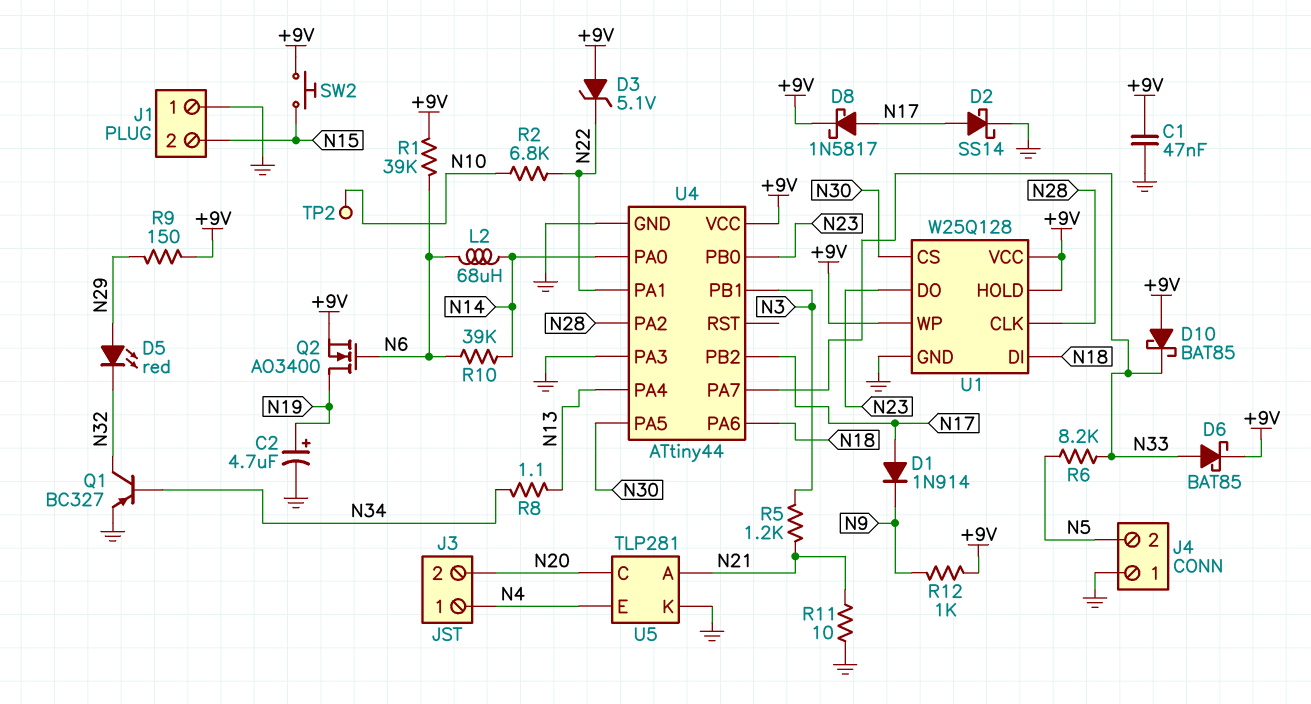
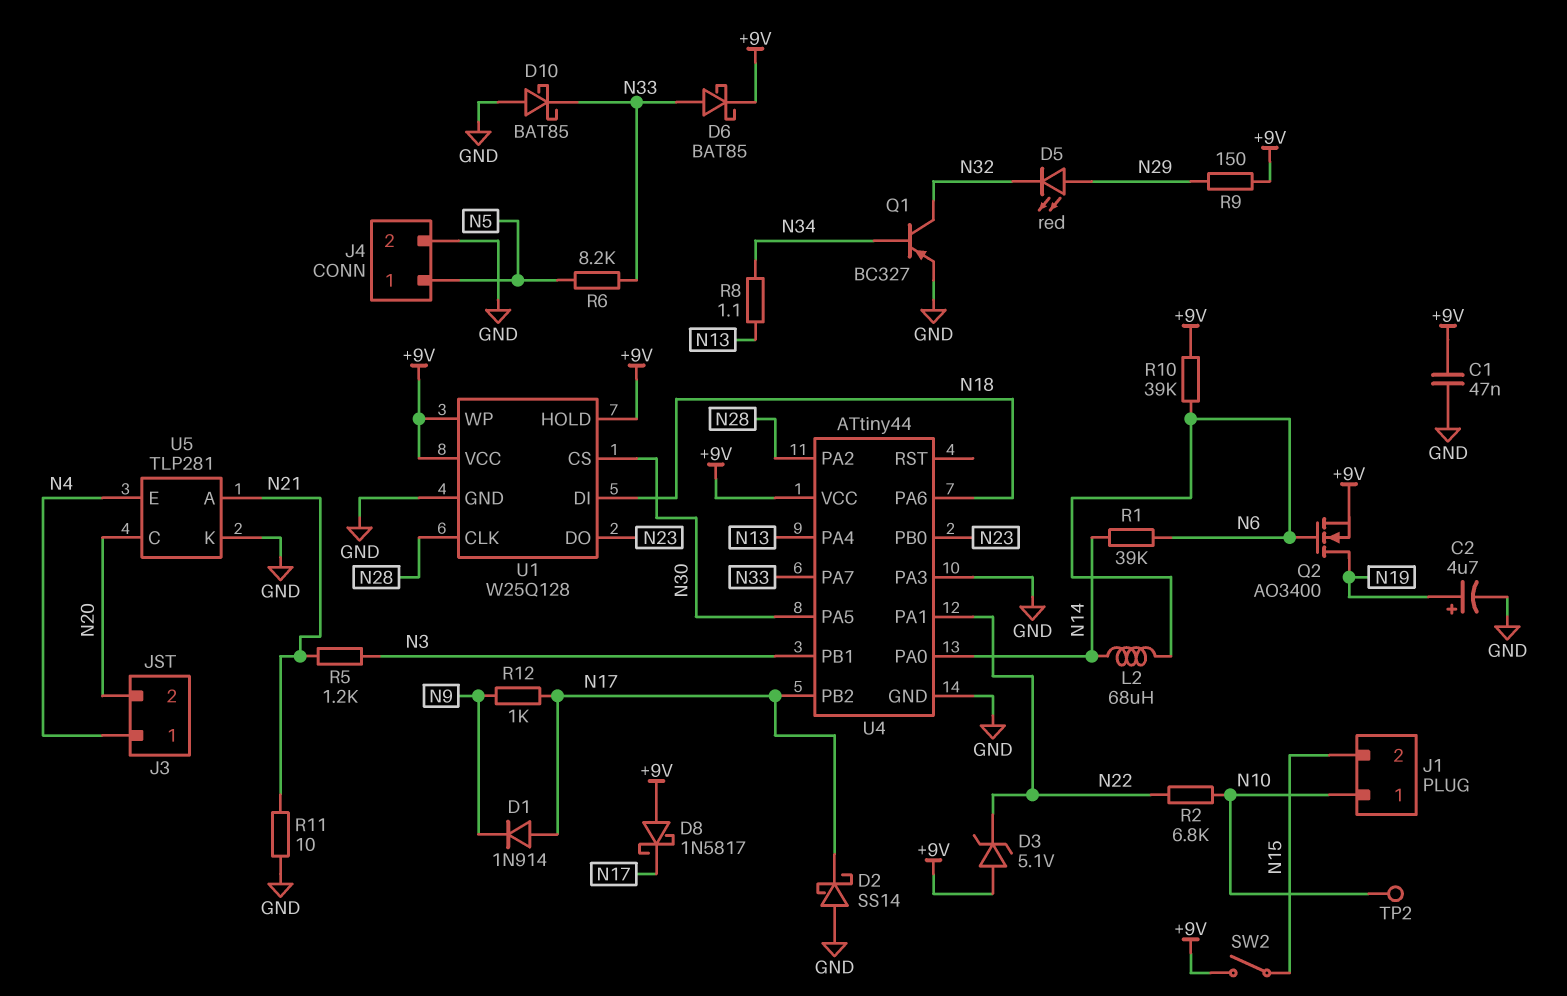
D2: schottky SS14 (A N17, K GND) -> schottky SS14 (A GND, K N17)
D8: schottky 1N5817 (A N17, K +9V) -> schottky 1N5817 (A +9V, K N17)
D10: schottky BAT85 (A +9V, K N33) -> schottky BAT85 (A GND, K N33)
J1 pin 1: GND -> N10
J4 pin 1: GND -> N5
J4 pin 2: N5 -> GND
R1: 39k (+9V, N6) -> 39k (N6, N14)
R10: 39k (N6, N14) -> 39k (+9V, N6)
R12: 1k (+9V, N9) -> 1k (N9, N17)
SW2: button (+9V, N15) -> switch (+9V, N15)

